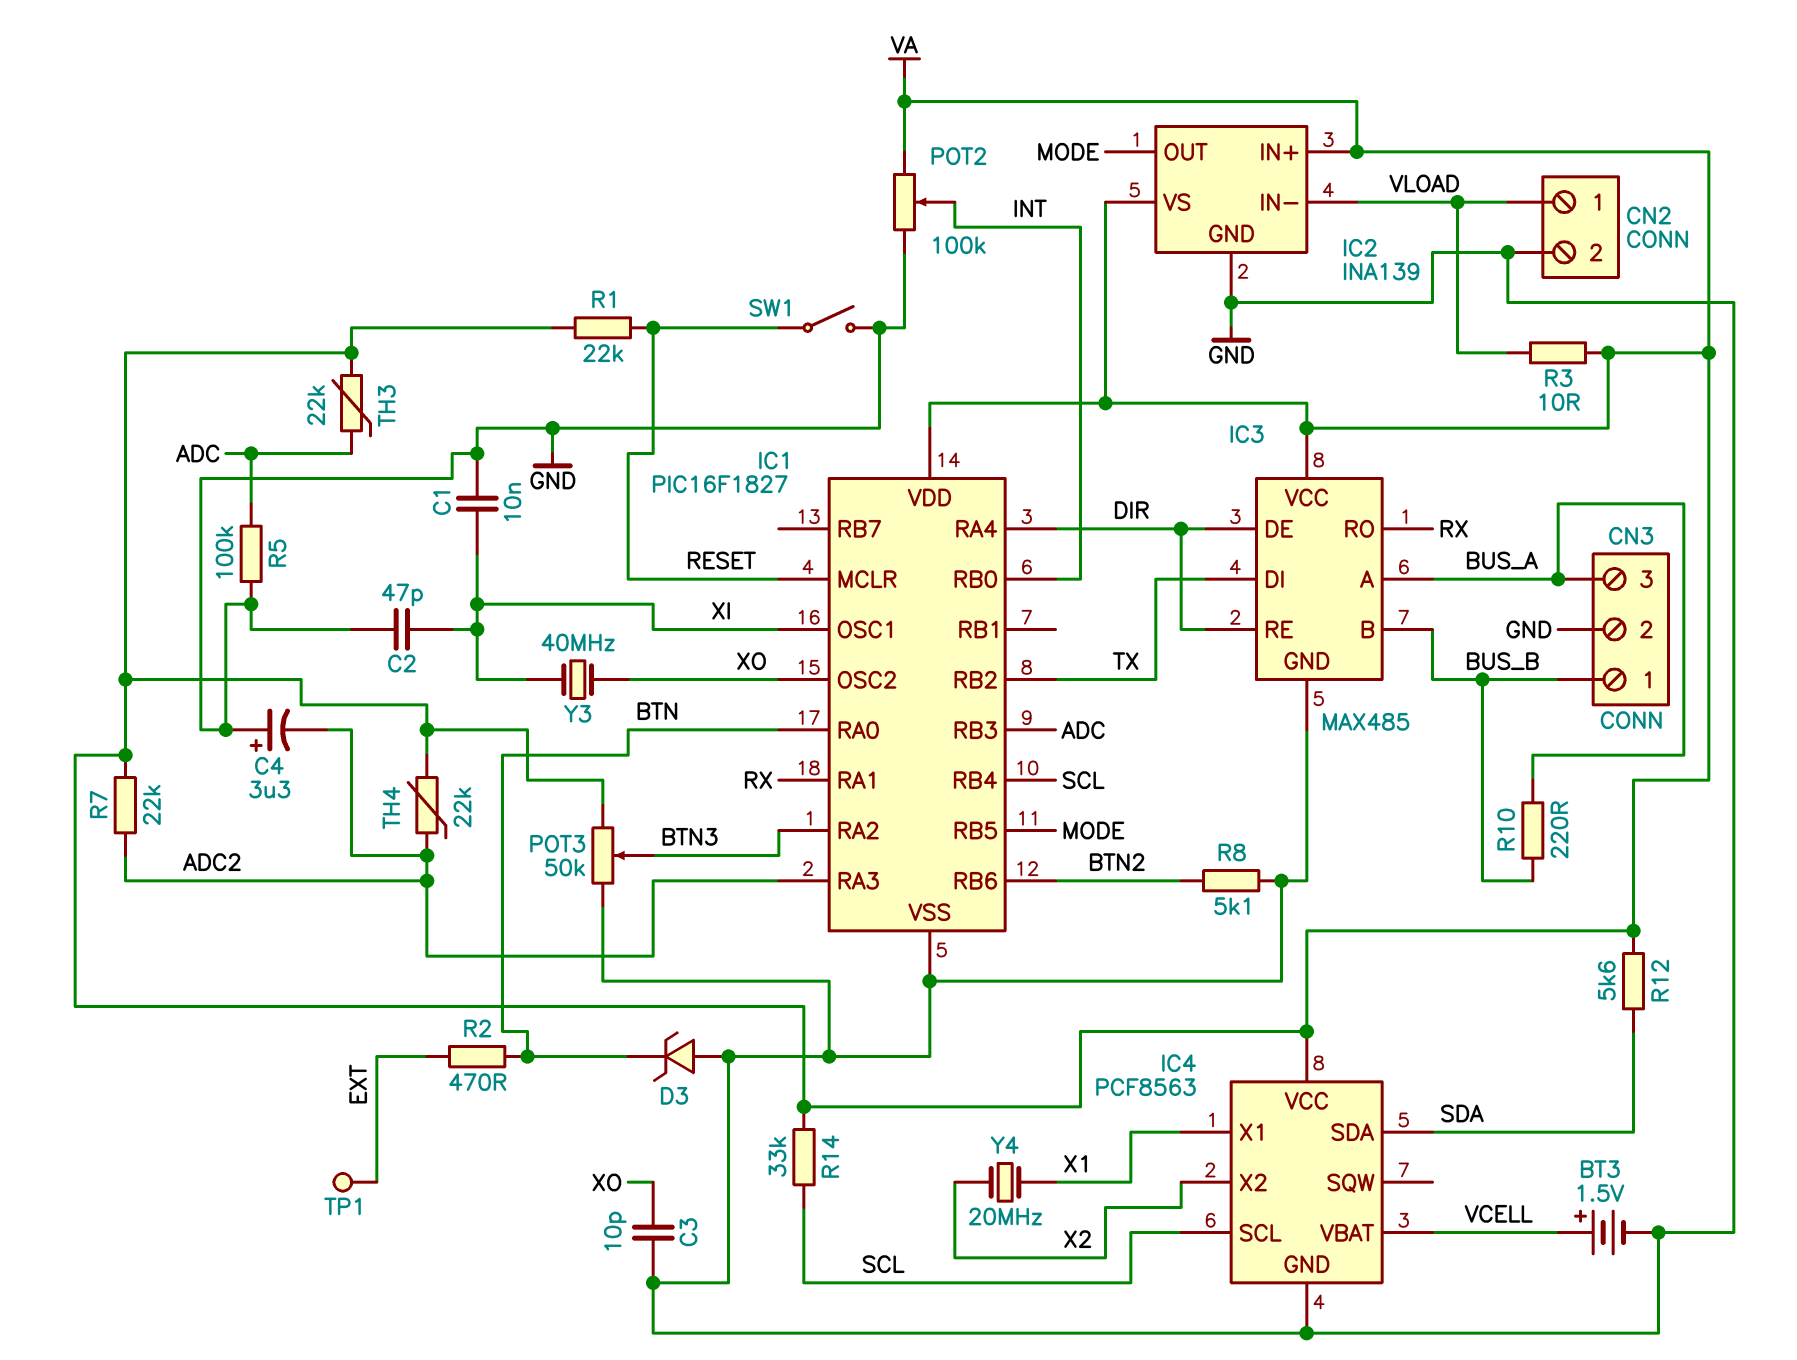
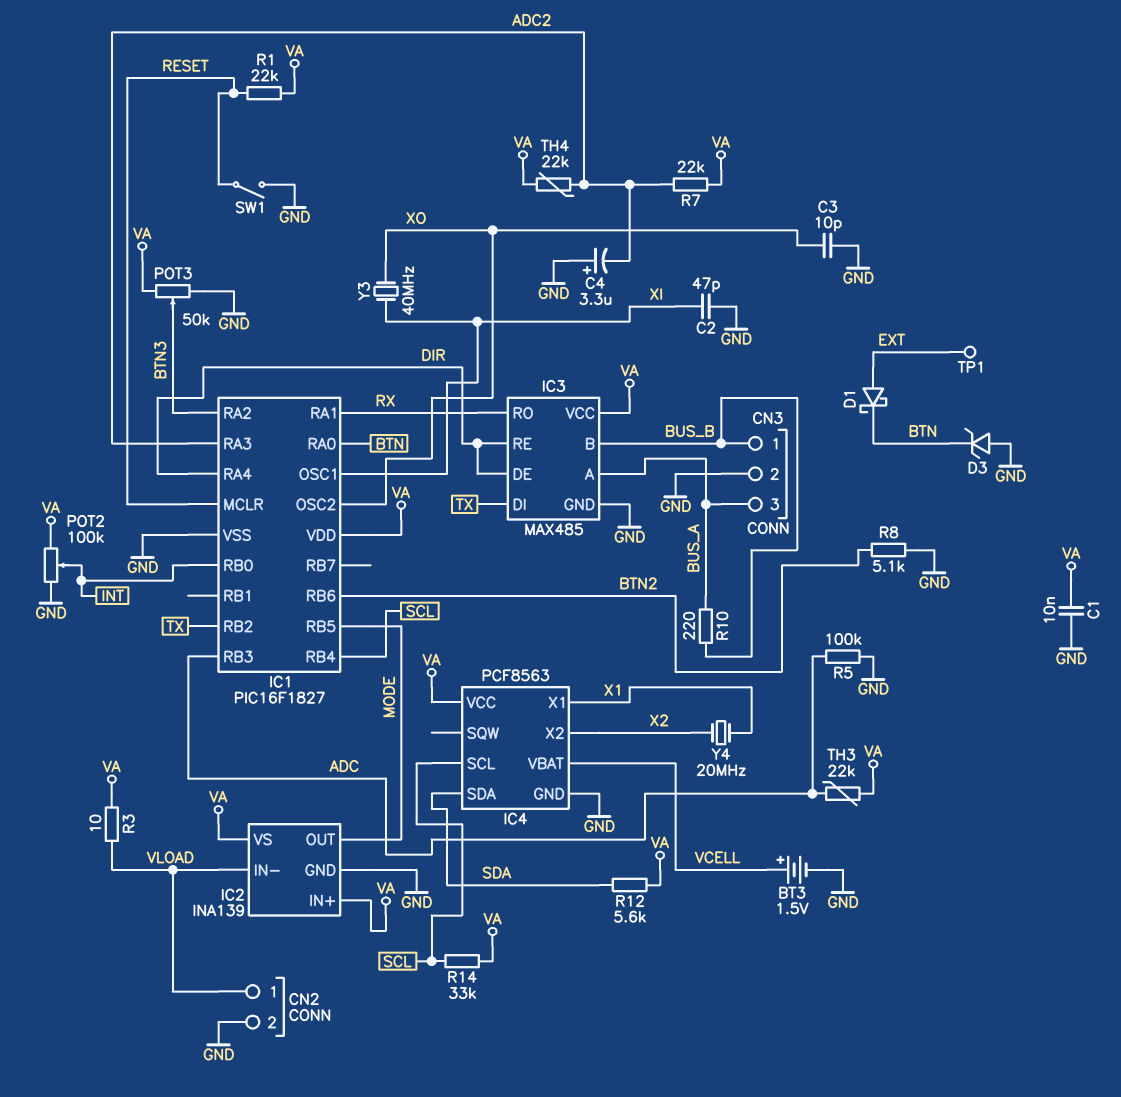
C1: 10nF (GND, XI) -> 10nF (GND, VA)
D1: none -> schottky (A EXT, K BTN)
R2: 470 (BTN, EXT) -> none

